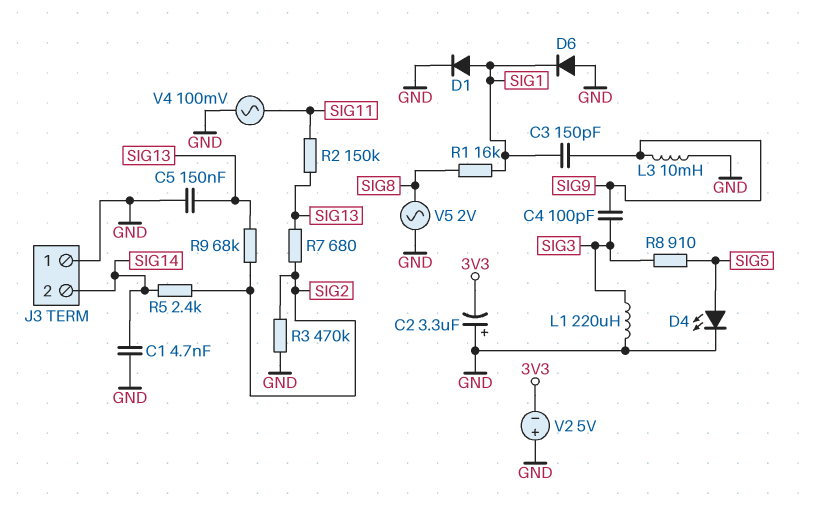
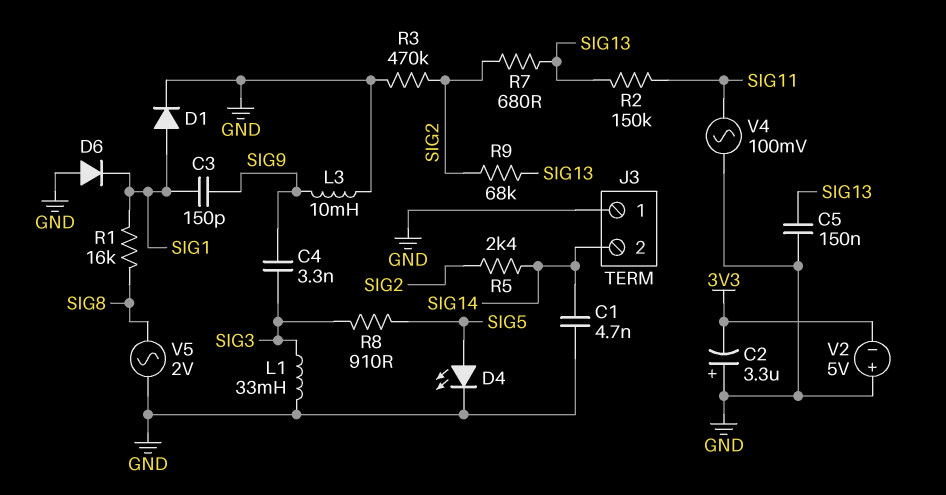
C4: 100pF (SIG3, SIG9) -> 3.3nF (SIG3, SIG9)
L1: 220uH (GND, SIG3) -> 33mH (GND, SIG3)

